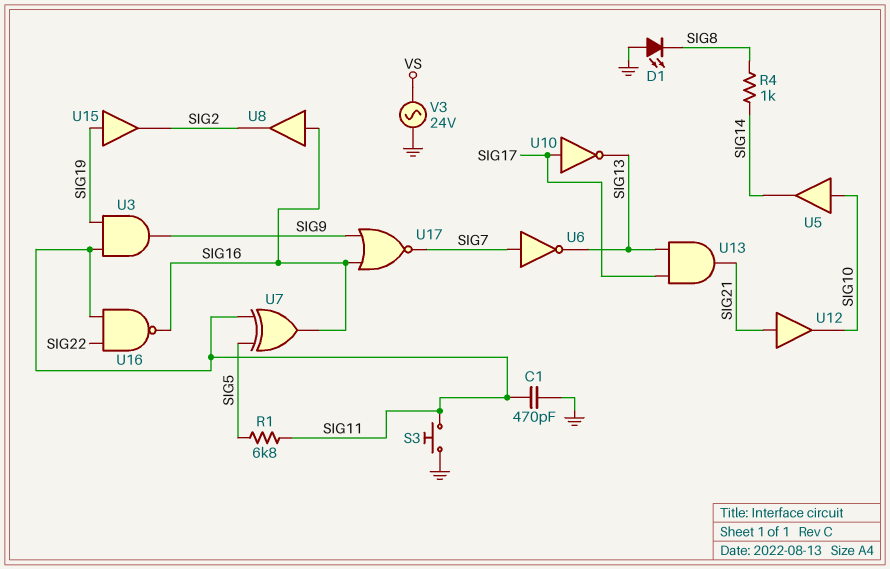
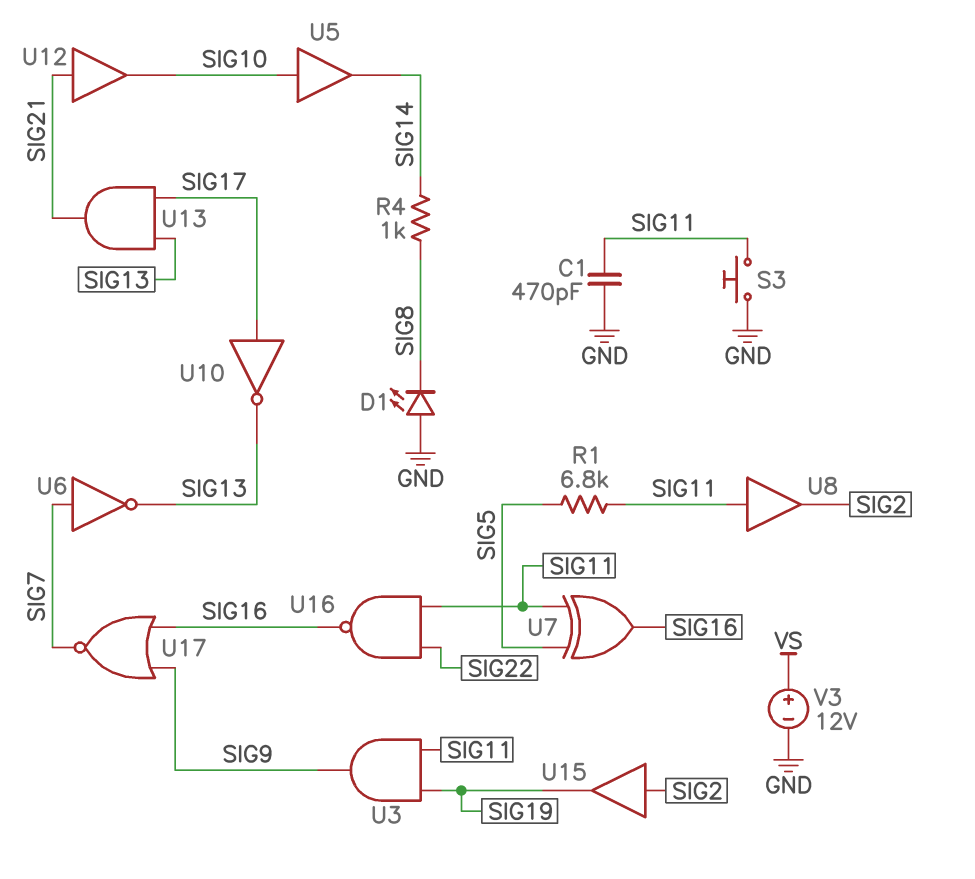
U8: buffer (in SIG16, out SIG2) -> buffer (in SIG11, out SIG2)
U15: buffer (in SIG19, out SIG2) -> buffer (in SIG2, out SIG19)
V3: AC 24V (GND, VS) -> 12V (plus VS, minus GND)

